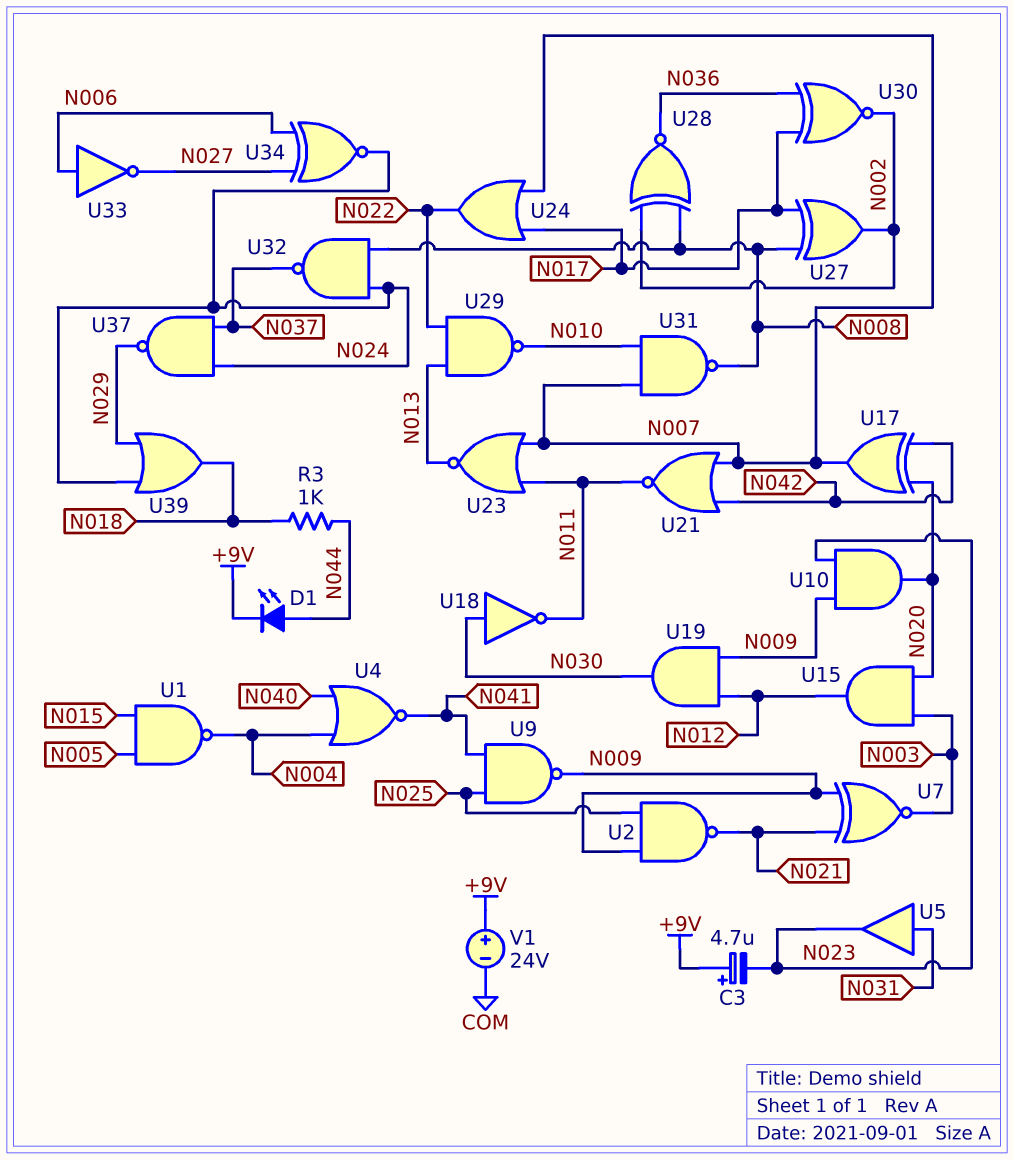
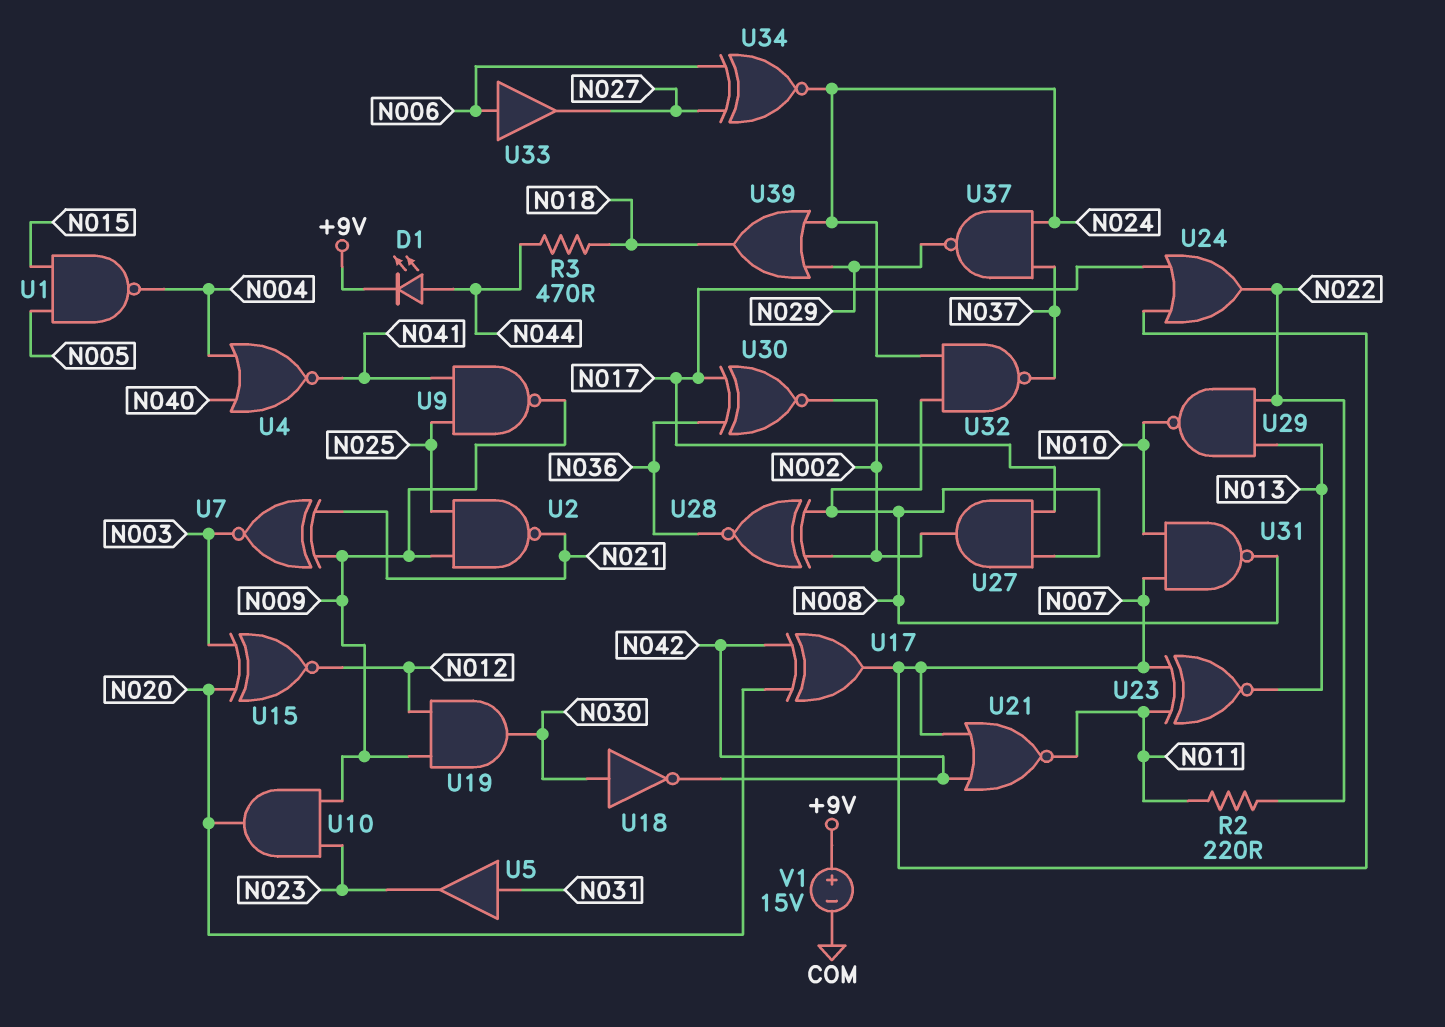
C3: 4.7uF (plus +9V, minus N023) -> none
R2: none -> 220 (N011, N022)
R3: 1k (N018, N044) -> 470 (N018, N044)
U15: AND (in N003, in N020, out N012) -> XNOR (in N003, in N020, out N012)
U18: NOT (in N030, out N011) -> NOT (in N030, out N042)
U23: NOR (in N007, in N011, out N013) -> XNOR (in N007, in N011, out N013)
U27: XOR (in N008, in N017, out N002) -> AND (in N008, in N017, out N002)
U33: NOT (in N006, out N027) -> buffer (in N006, out N027)
V1: 24V (plus +9V, minus COM) -> 15V (plus +9V, minus COM)

